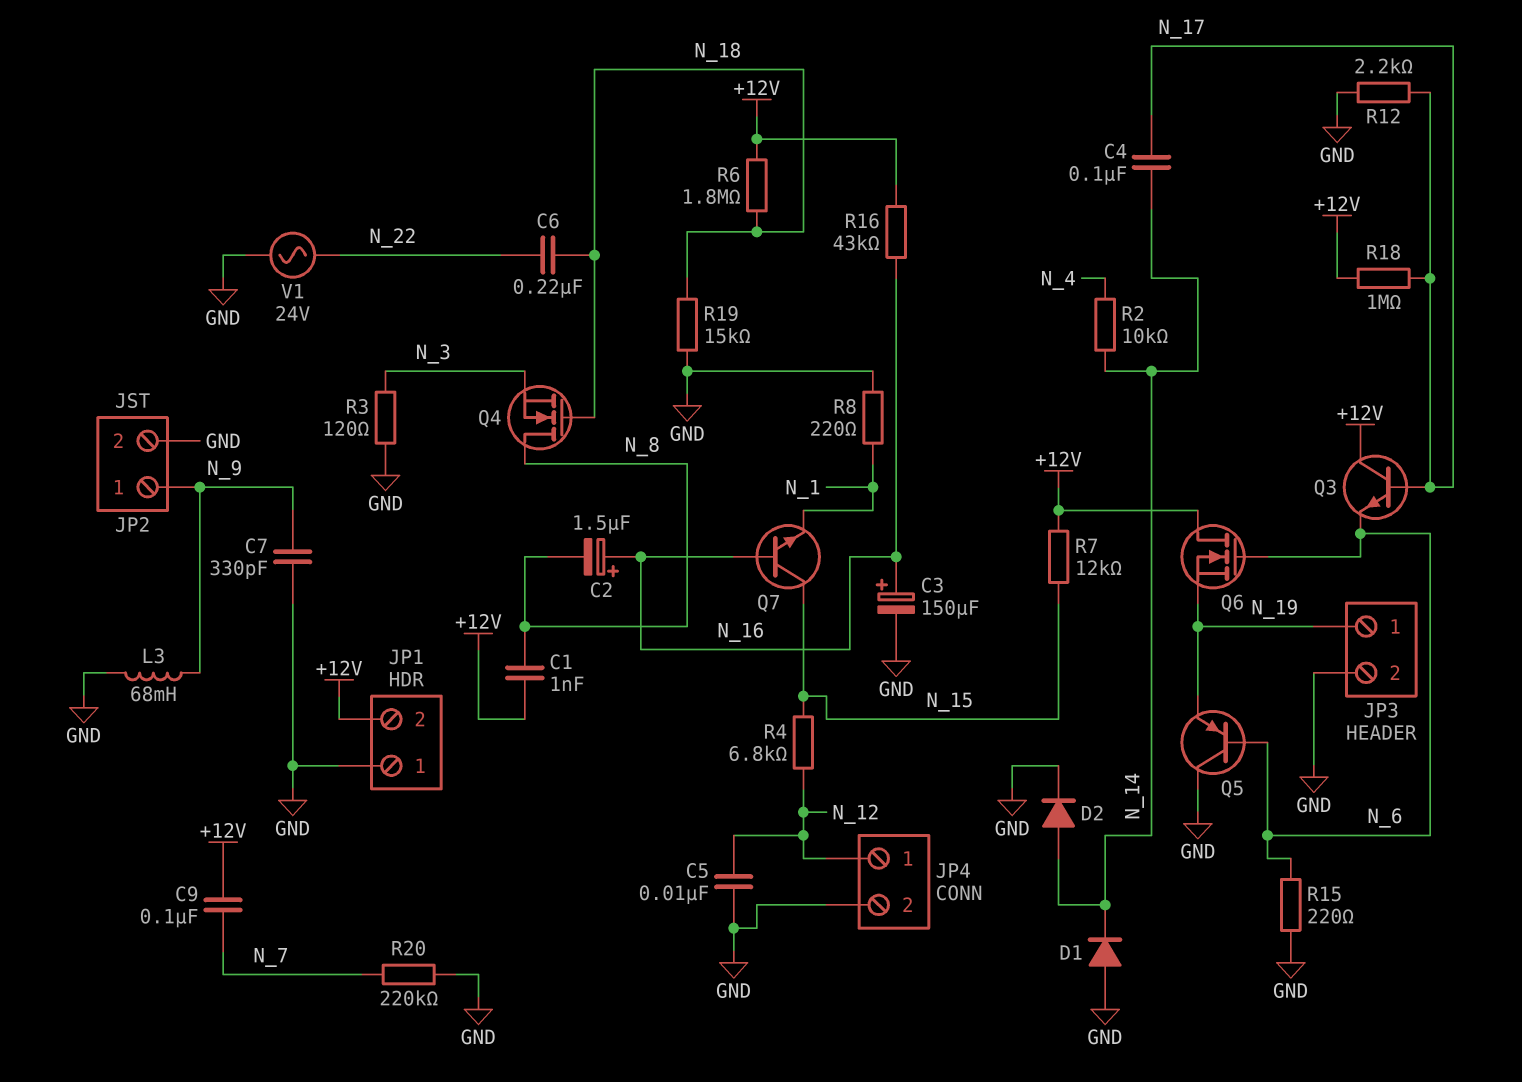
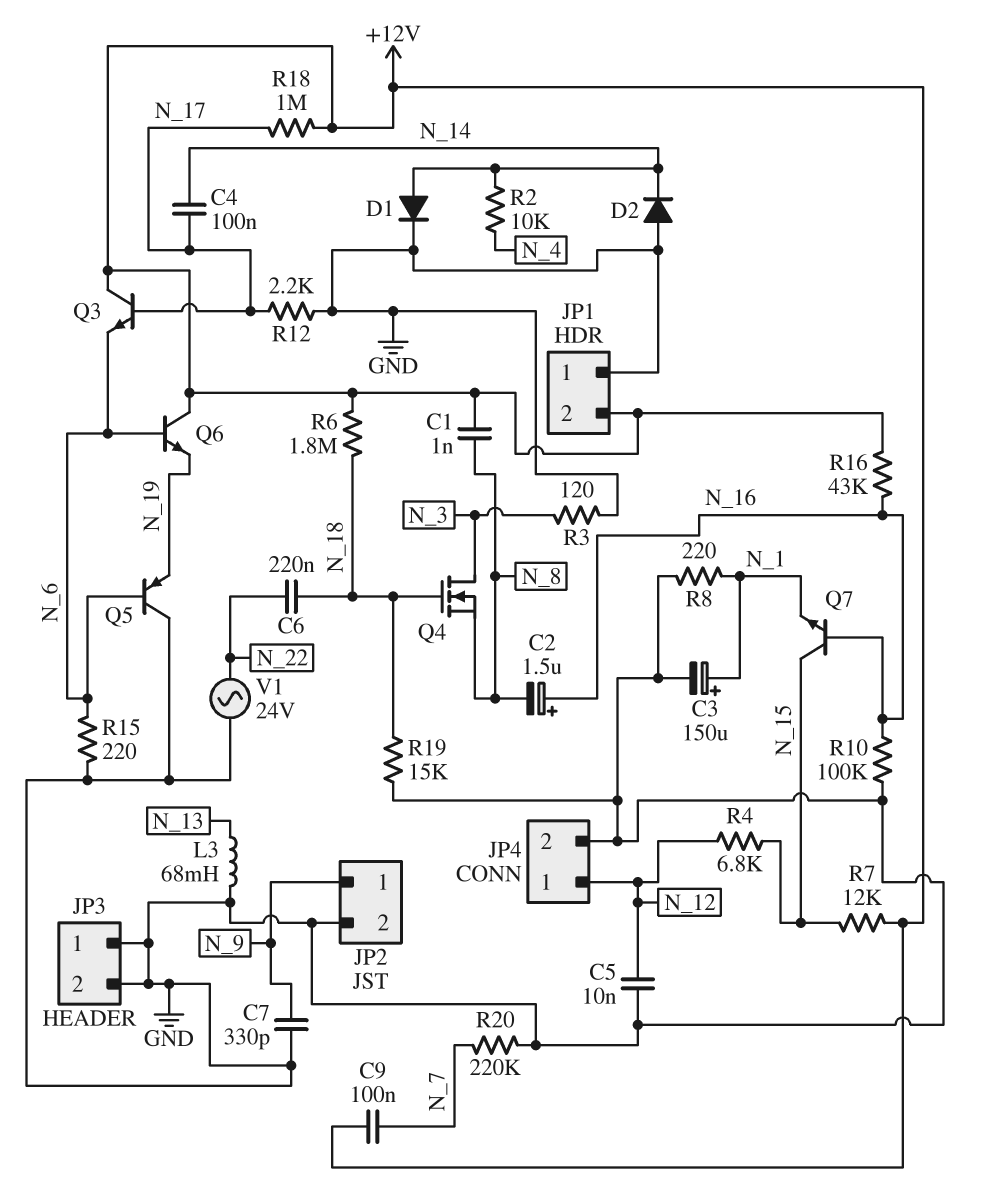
C3: 150uF (plus N_16, minus GND) -> 150uF (plus N_1, minus GND)
D1: diode (A GND, K N_14) -> diode (A N_14, K GND)
D2: diode (A N_14, K GND) -> diode (A GND, K N_14)
JP3 pin 1: N_19 -> GND
L3: 68mH (GND, N_9) -> 68mH (GND, N_13)
Q4: NMOS (G N_18, D N_8, S N_3) -> NMOS (G N_18, D N_3, S N_8)
Q6: NMOS (G N_6, D +12V, S N_19) -> NPN (B N_6, C +12V, E N_19)
R10: none -> 100k (GND, N_16)

